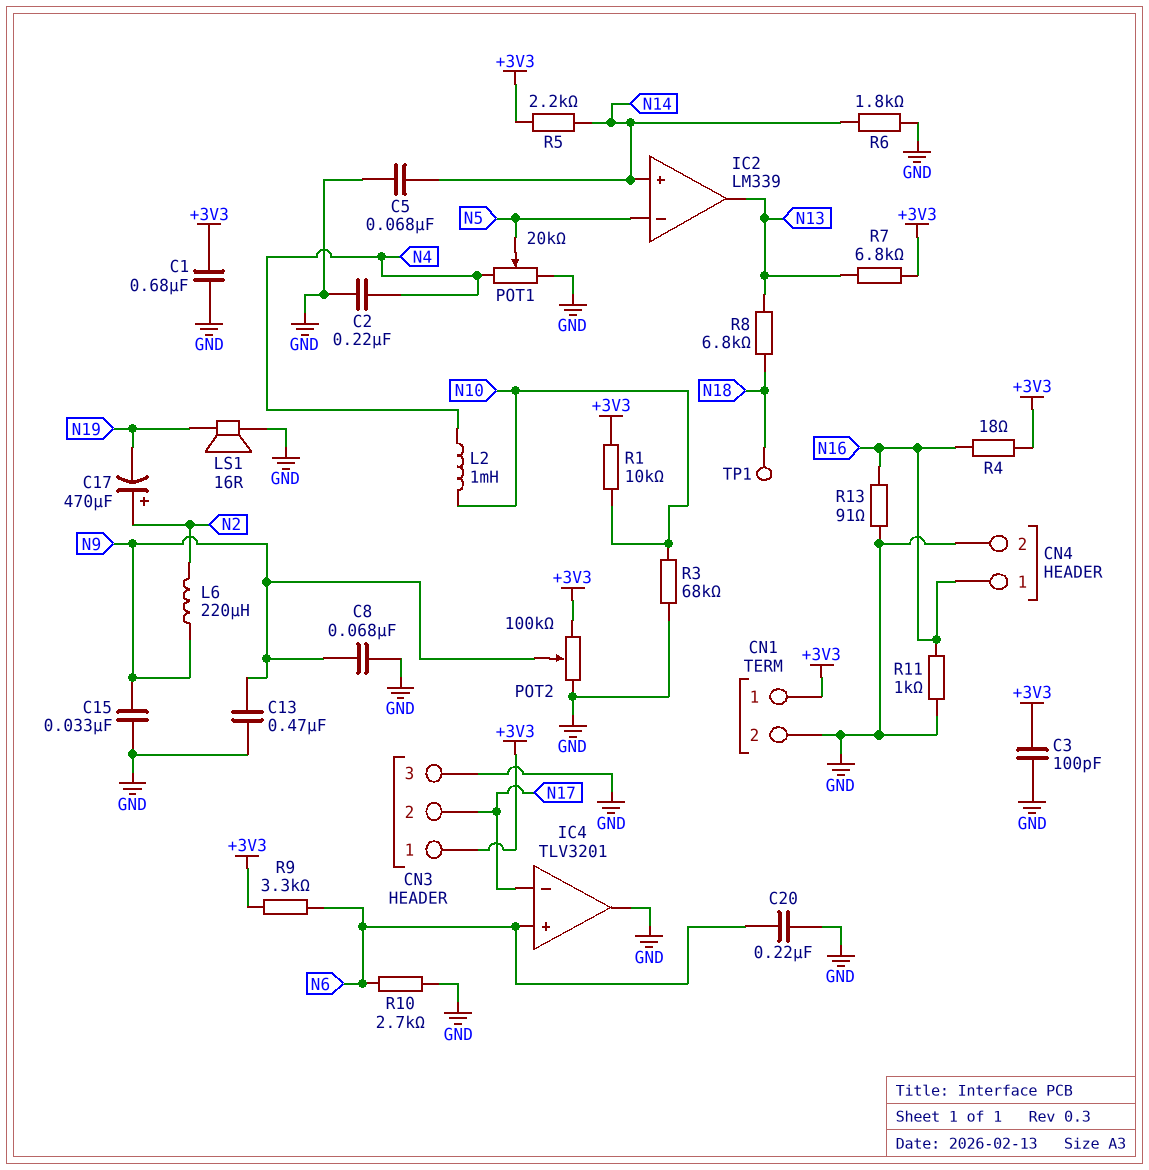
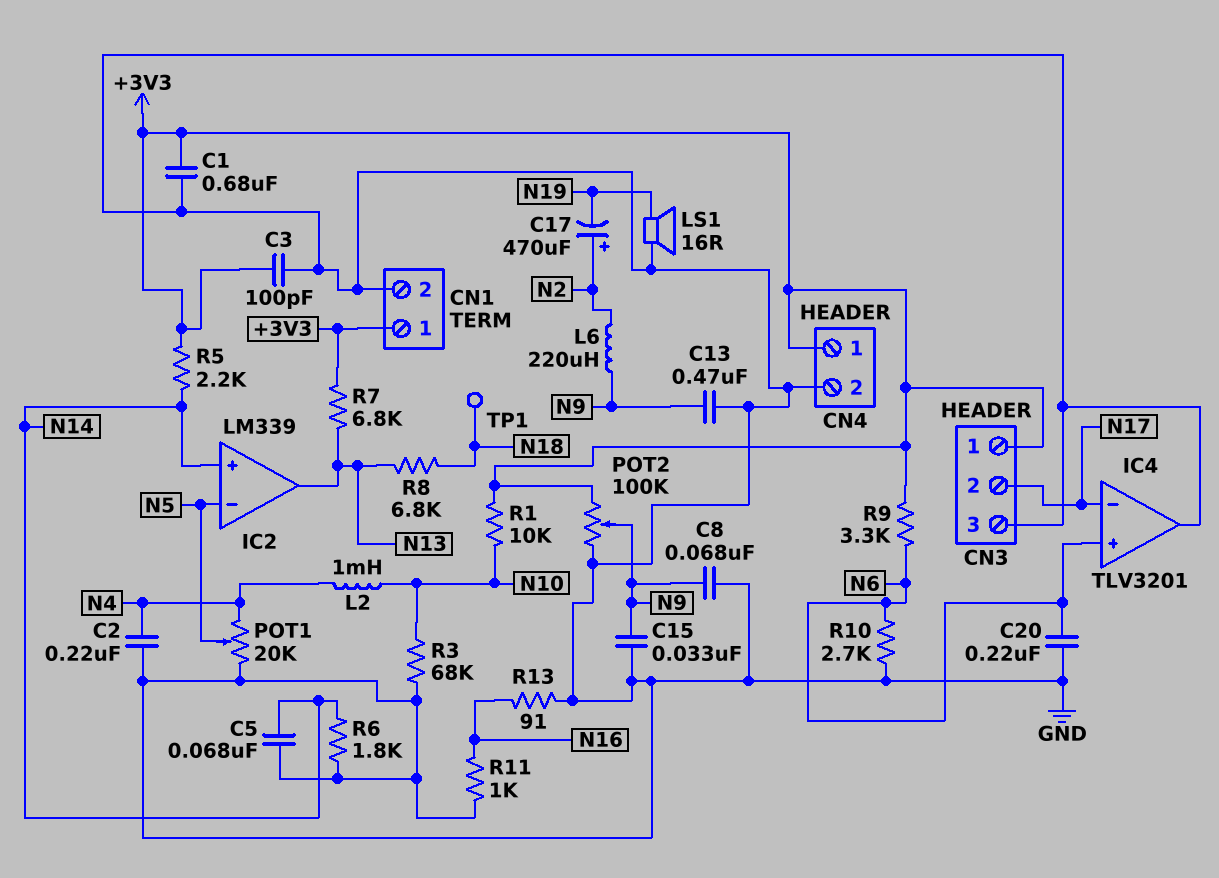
CN4 pin 1: N16 -> +3V3
R4: 18 (+3V3, N16) -> none

